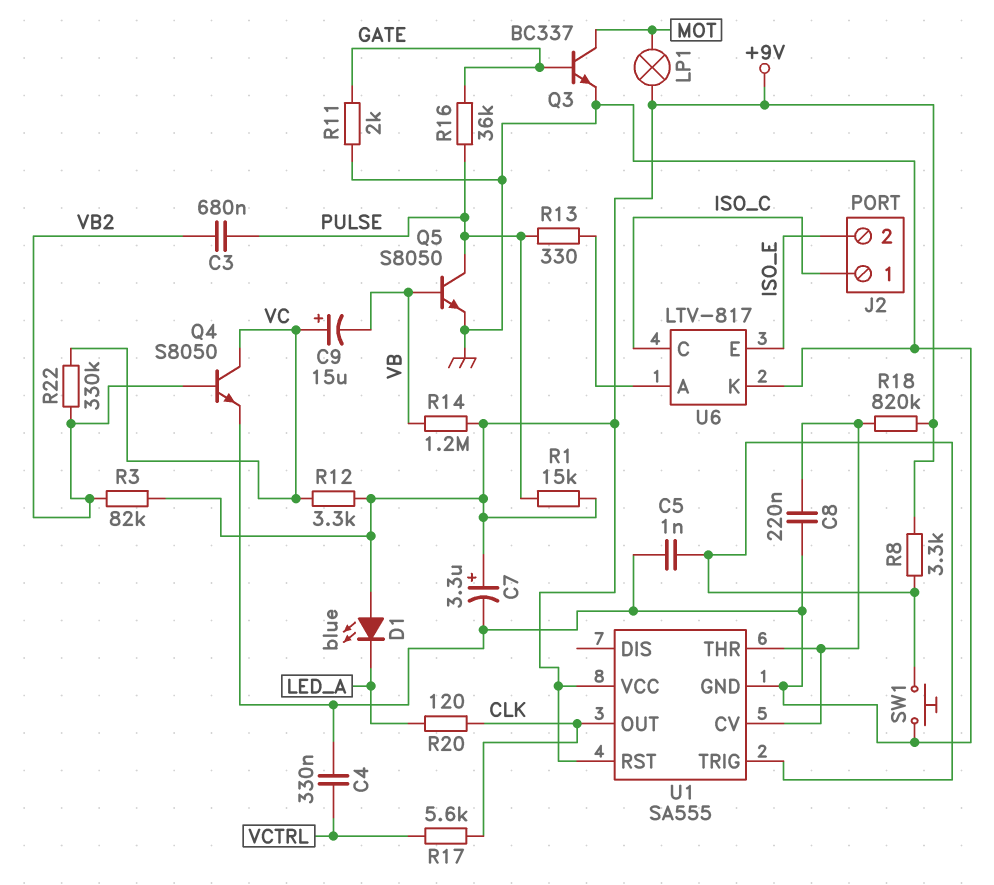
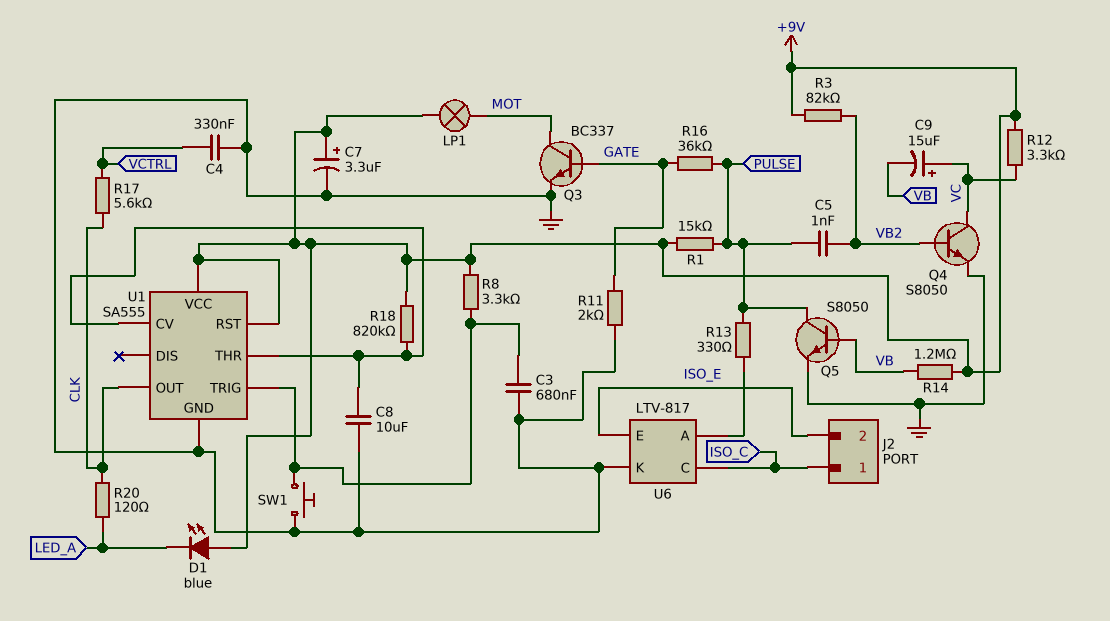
C3: 680nF (PULSE, VB2) -> 680nF (GND, U1/TRIG)
C5: 1nF (GND, U1/TRIG) -> 1nF (PULSE, VB2)
C8: 220nF (GND, U1/CV) -> 10uF (GND, U1/CV)
R22: 330k (VB2, VC) -> none

